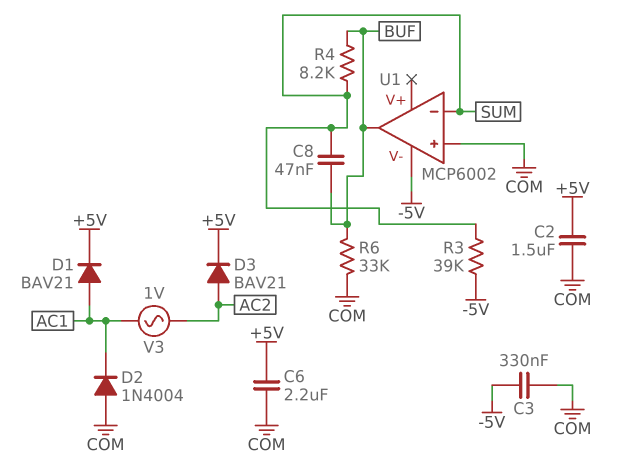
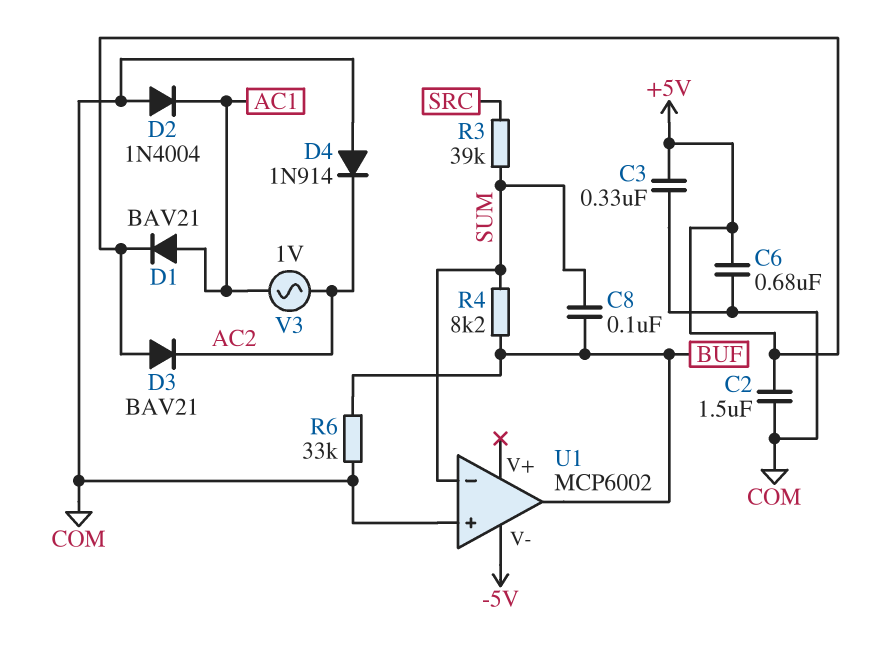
C3: 330nF (-5V, COM) -> 330nF (+5V, COM)
C6: 2.2uF (+5V, COM) -> 680nF (+5V, COM)
C8: 47nF (BUF, SUM) -> 100nF (BUF, SUM)
D3: diode BAV21 (A AC2, K +5V) -> diode BAV21 (A +5V, K AC2)
D4: none -> diode 1N914 (A COM, K AC2)
R3: 39k (-5V, SUM) -> 39k (SRC, SUM)

